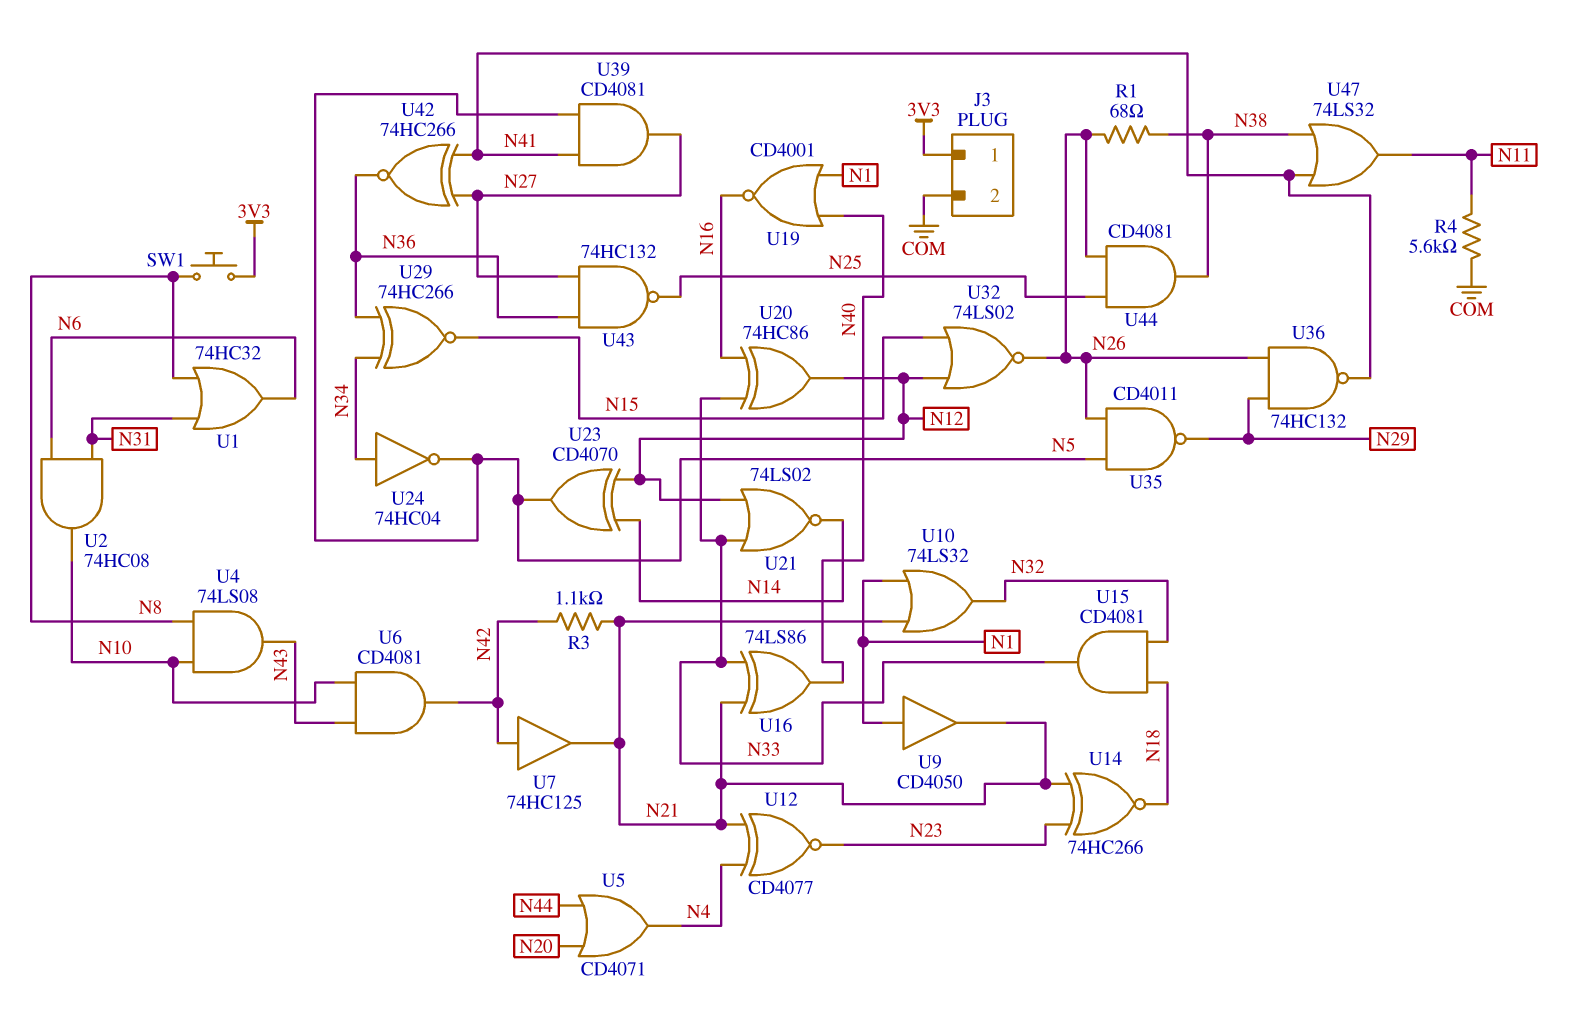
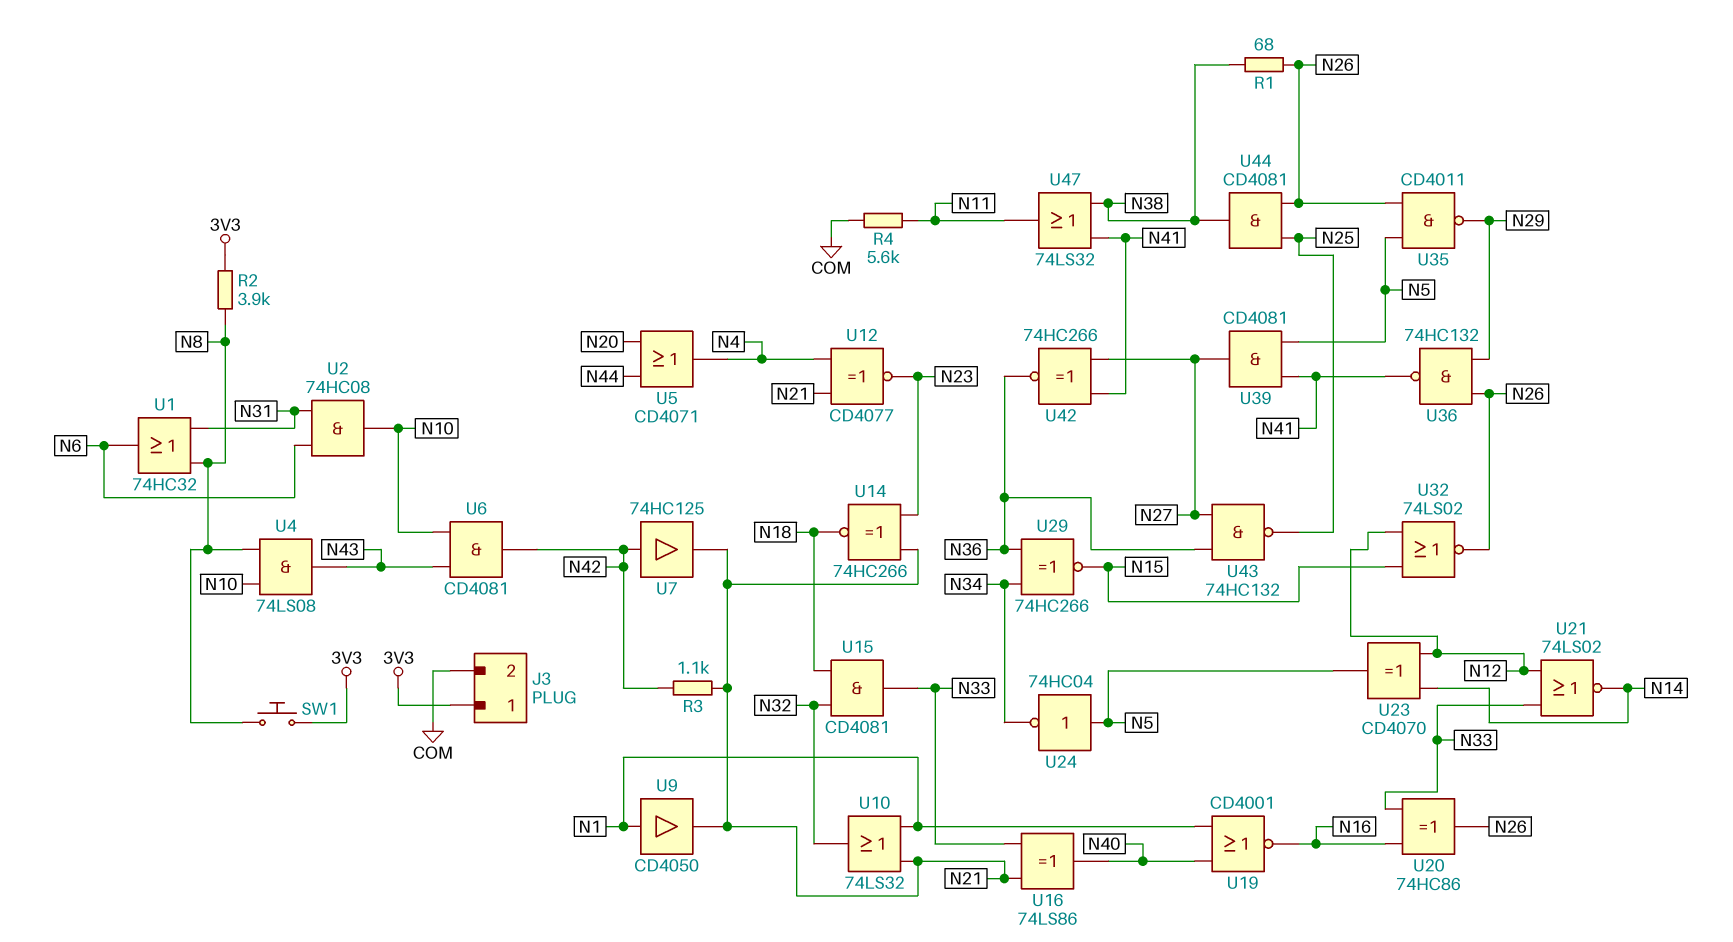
R2: none -> 3.9k (3V3, N8)
U20: XOR 74HC86 (in N16, in N33, out N12) -> XOR 74HC86 (in N16, in N33, out N26)
U24: NOT 74HC04 (in N34, out N5) -> NOT 74HC04 (in N5, out N34)

